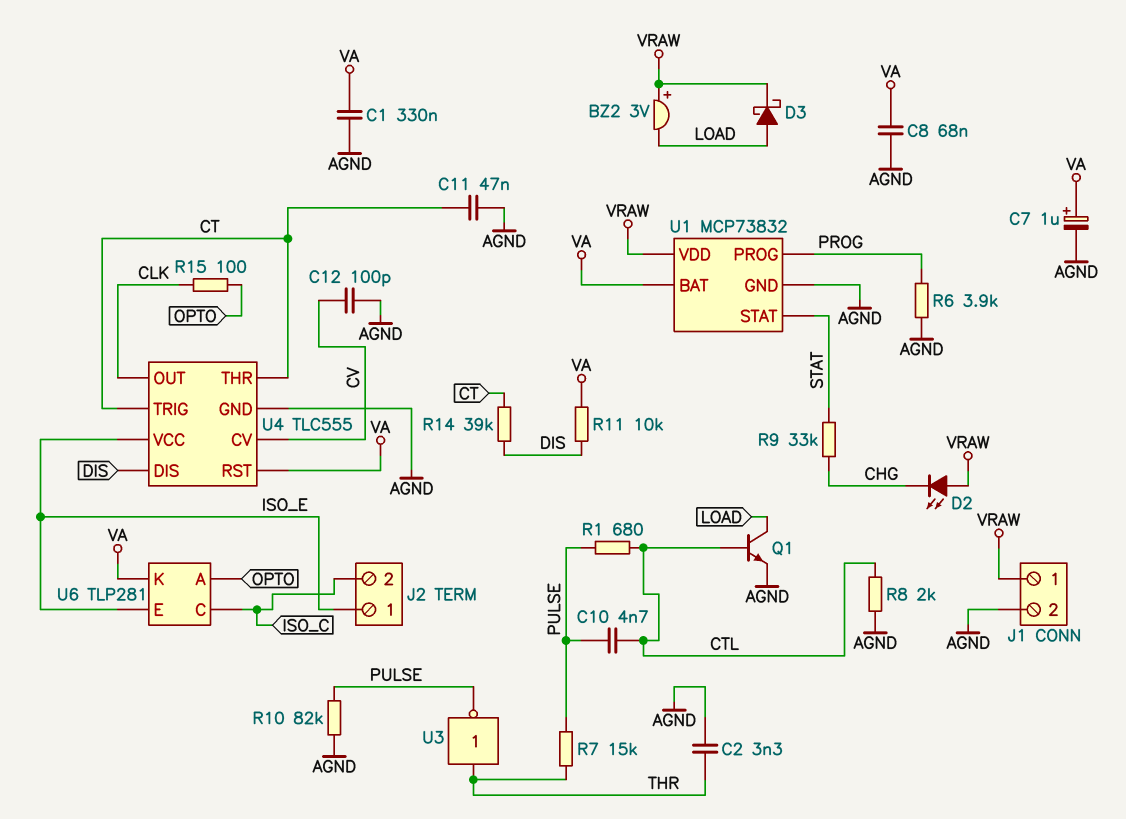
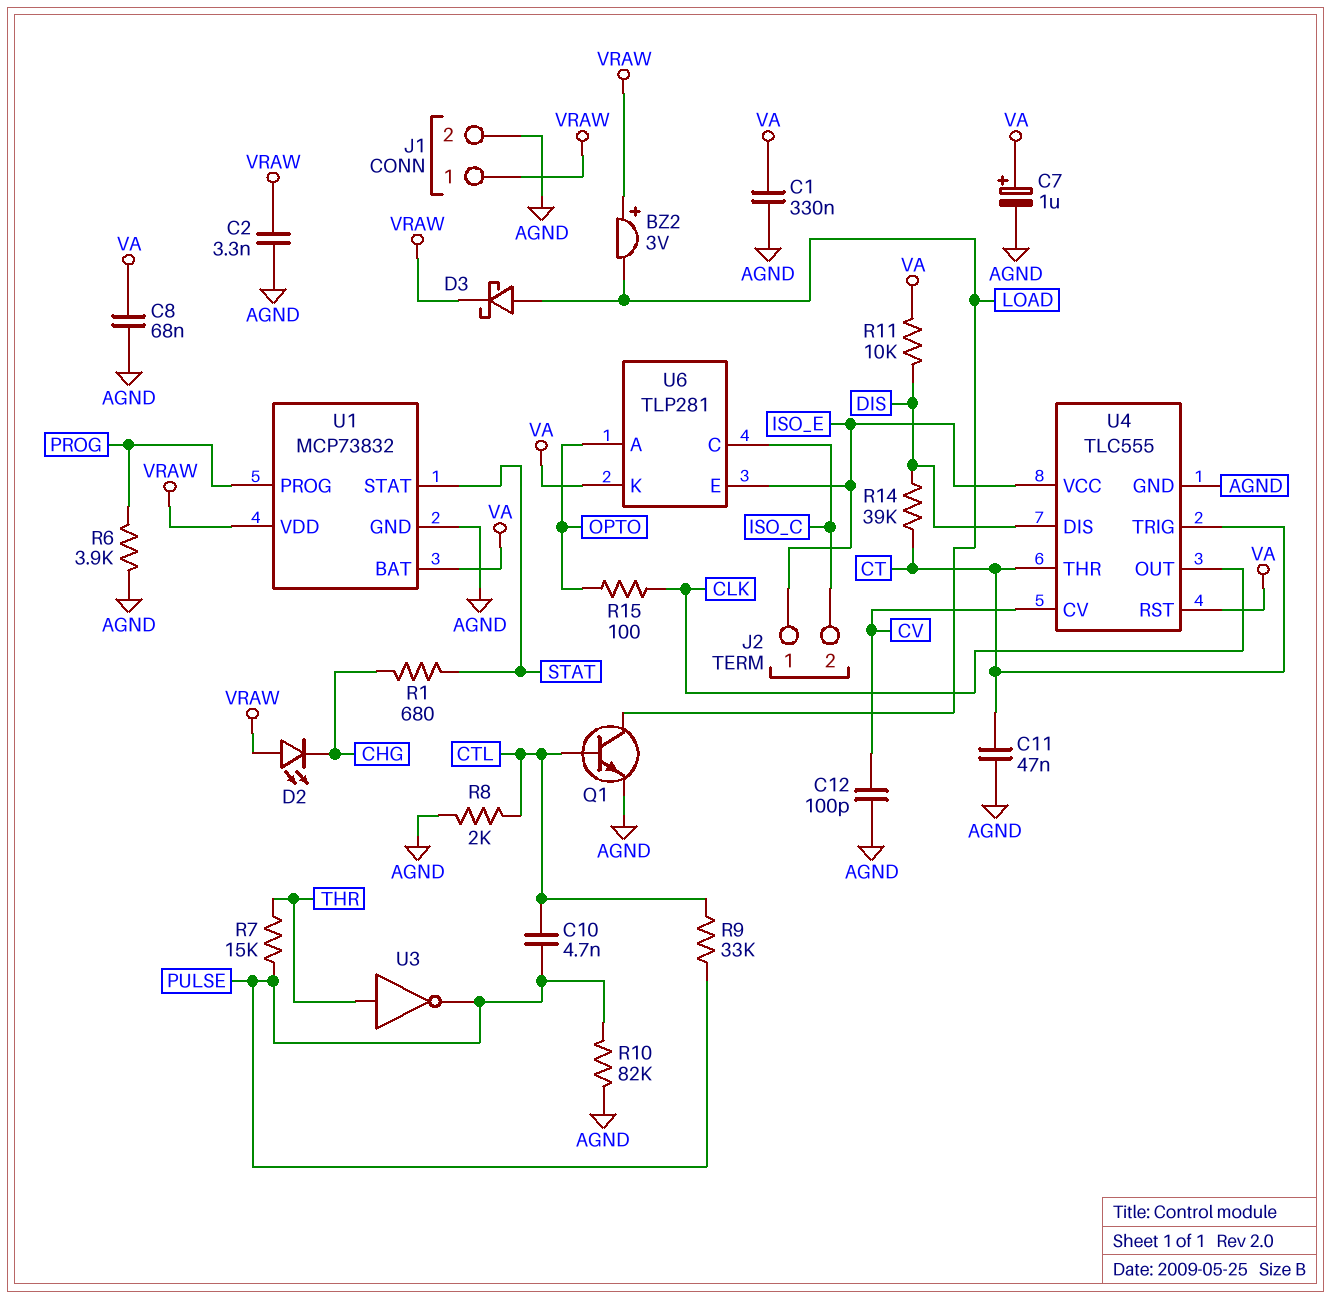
C2: 3.3nF (AGND, THR) -> 3.3nF (AGND, VRAW)
R1: 680 (CTL, PULSE) -> 680 (CHG, STAT)
R9: 33k (CHG, STAT) -> 33k (CTL, PULSE)

